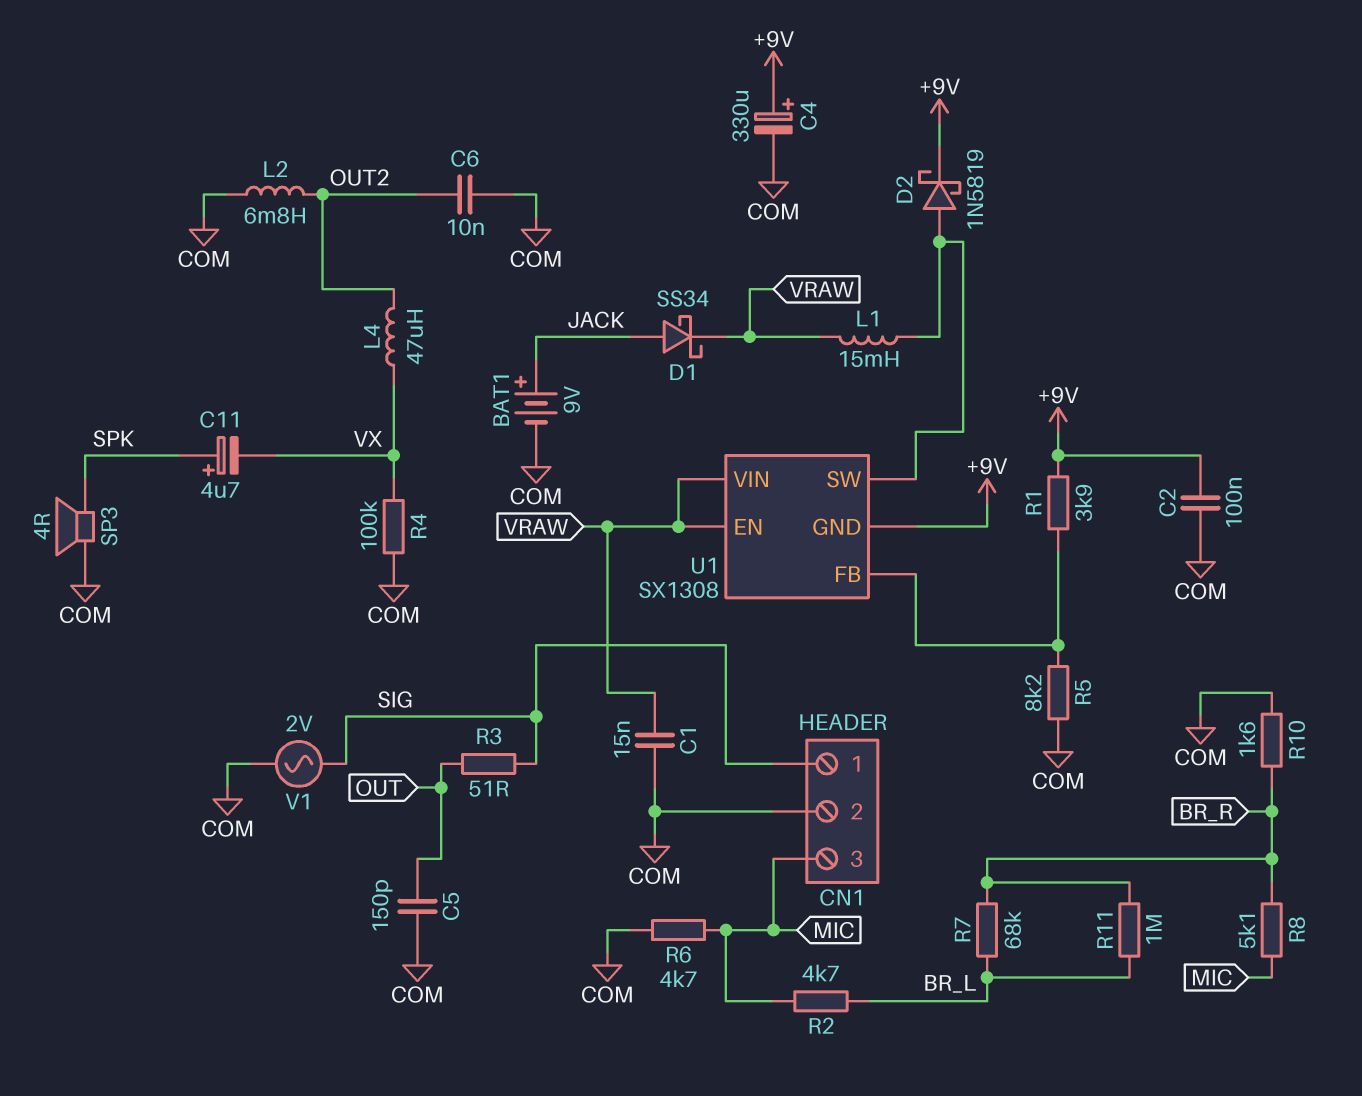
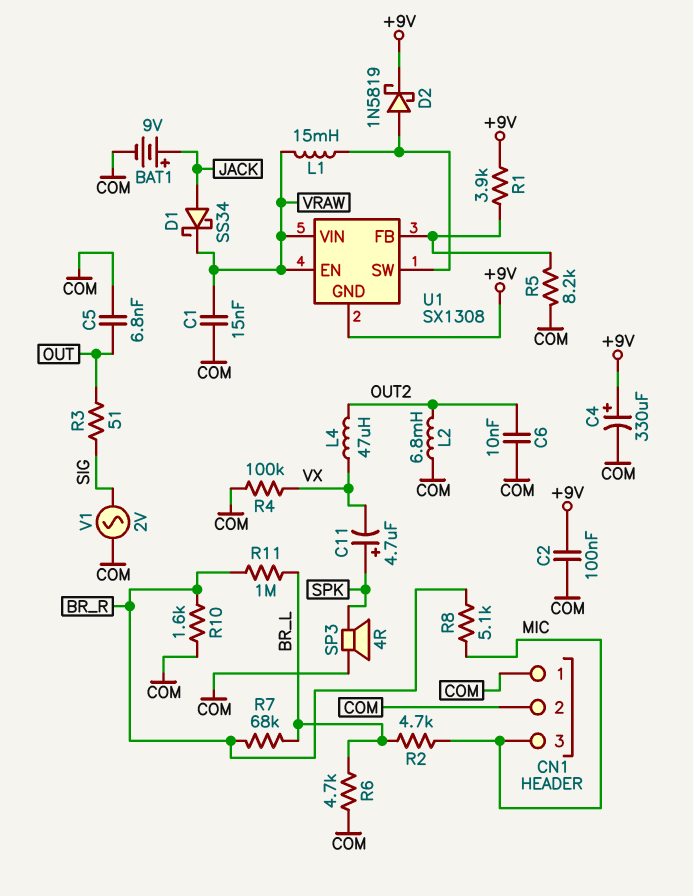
C5: 150pF (COM, OUT) -> 6.8nF (COM, OUT)
CN1 pin 1: SIG -> COM
R6: 4.7k (COM, MIC) -> 4.7k (BR_L, COM)

